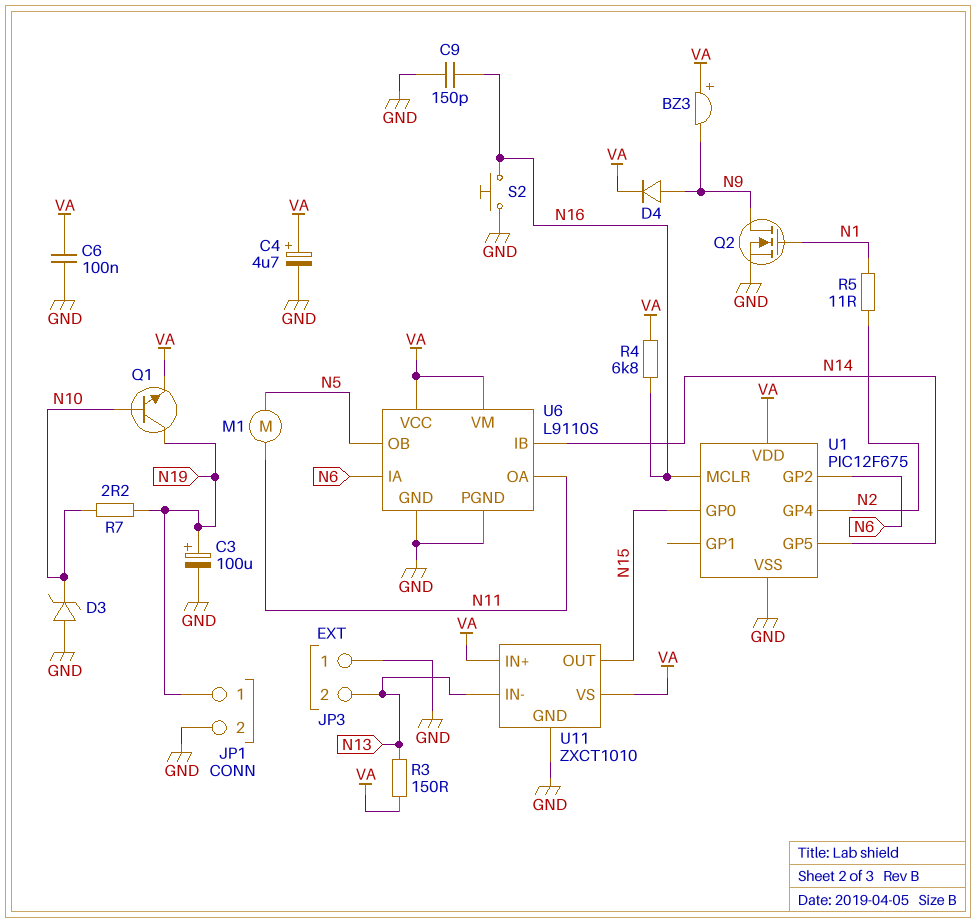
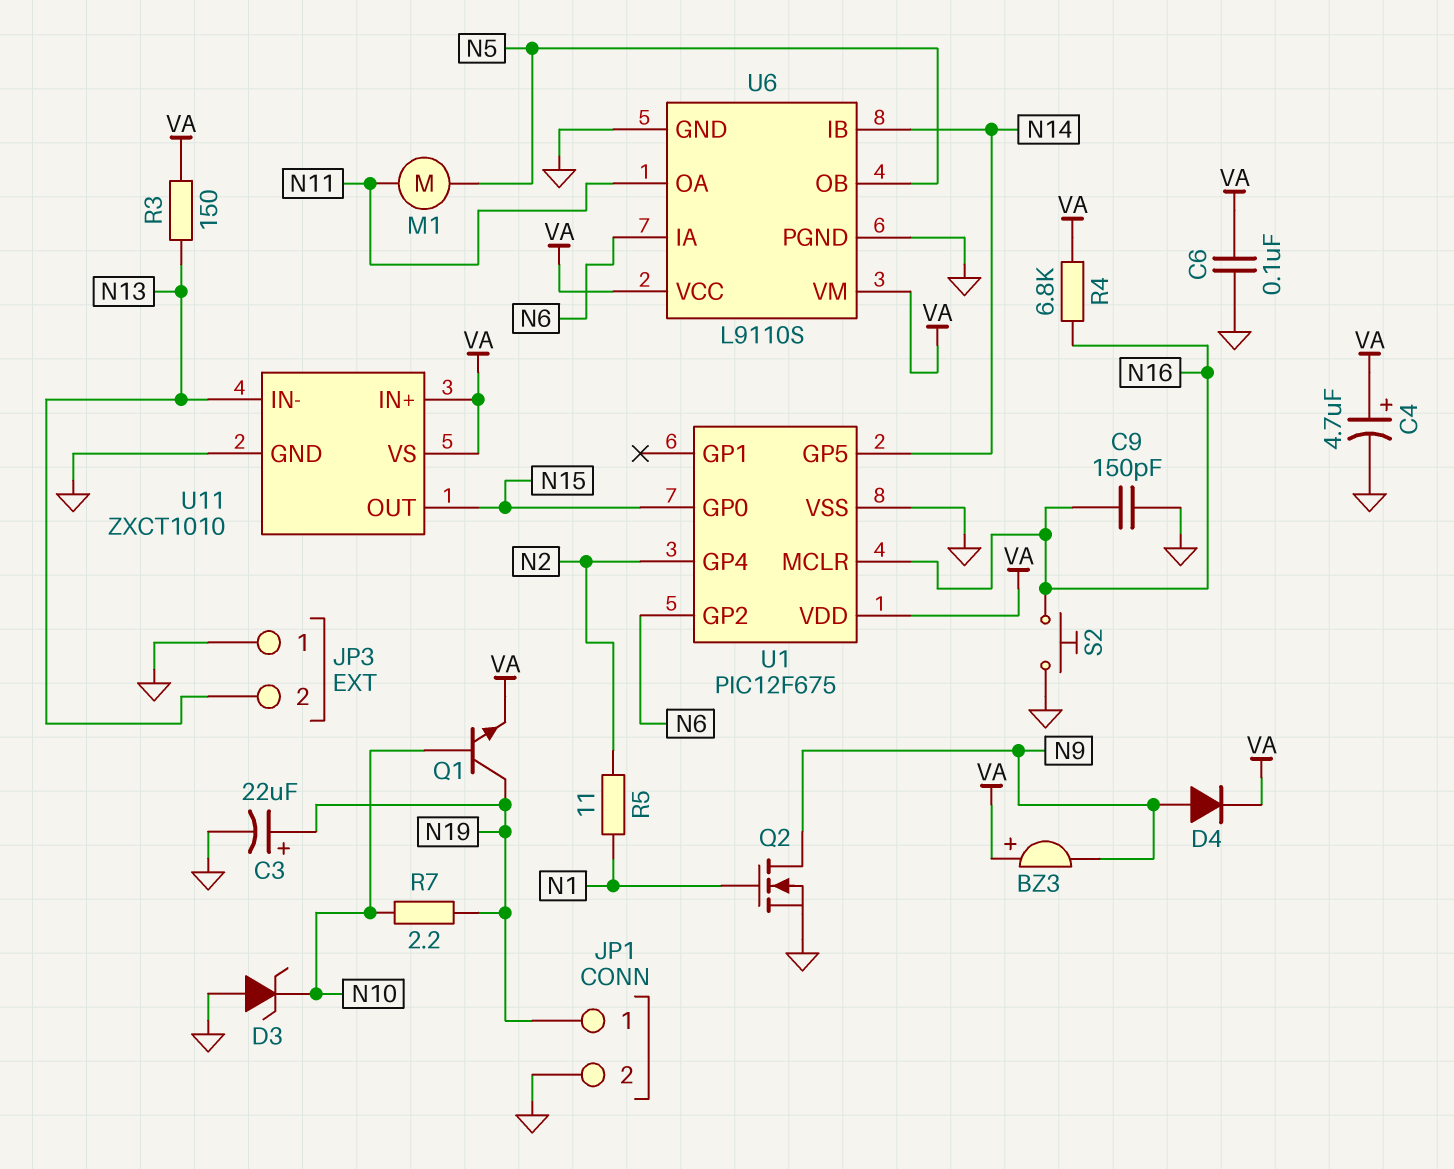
C3: 100uF (plus N19, minus GND) -> 22uF (plus N19, minus GND)

